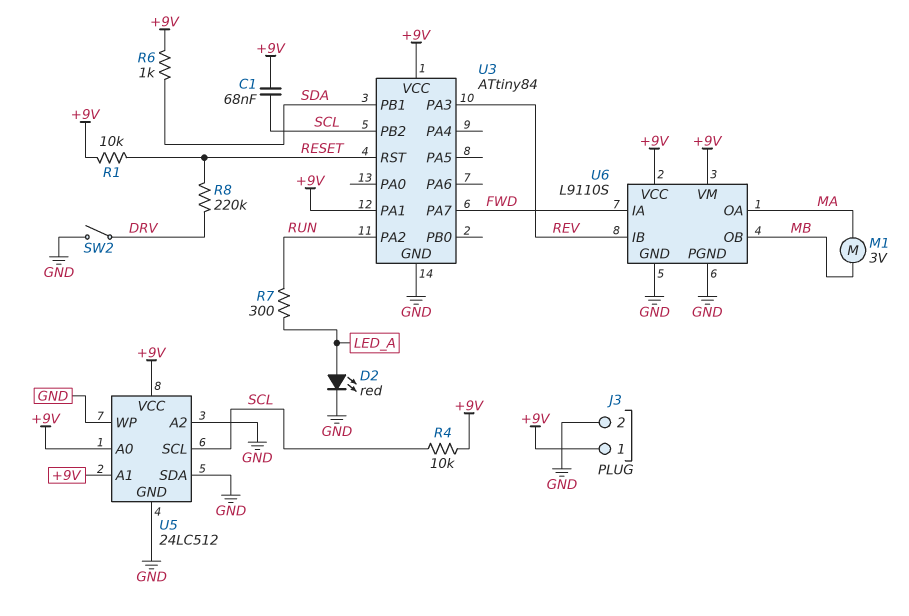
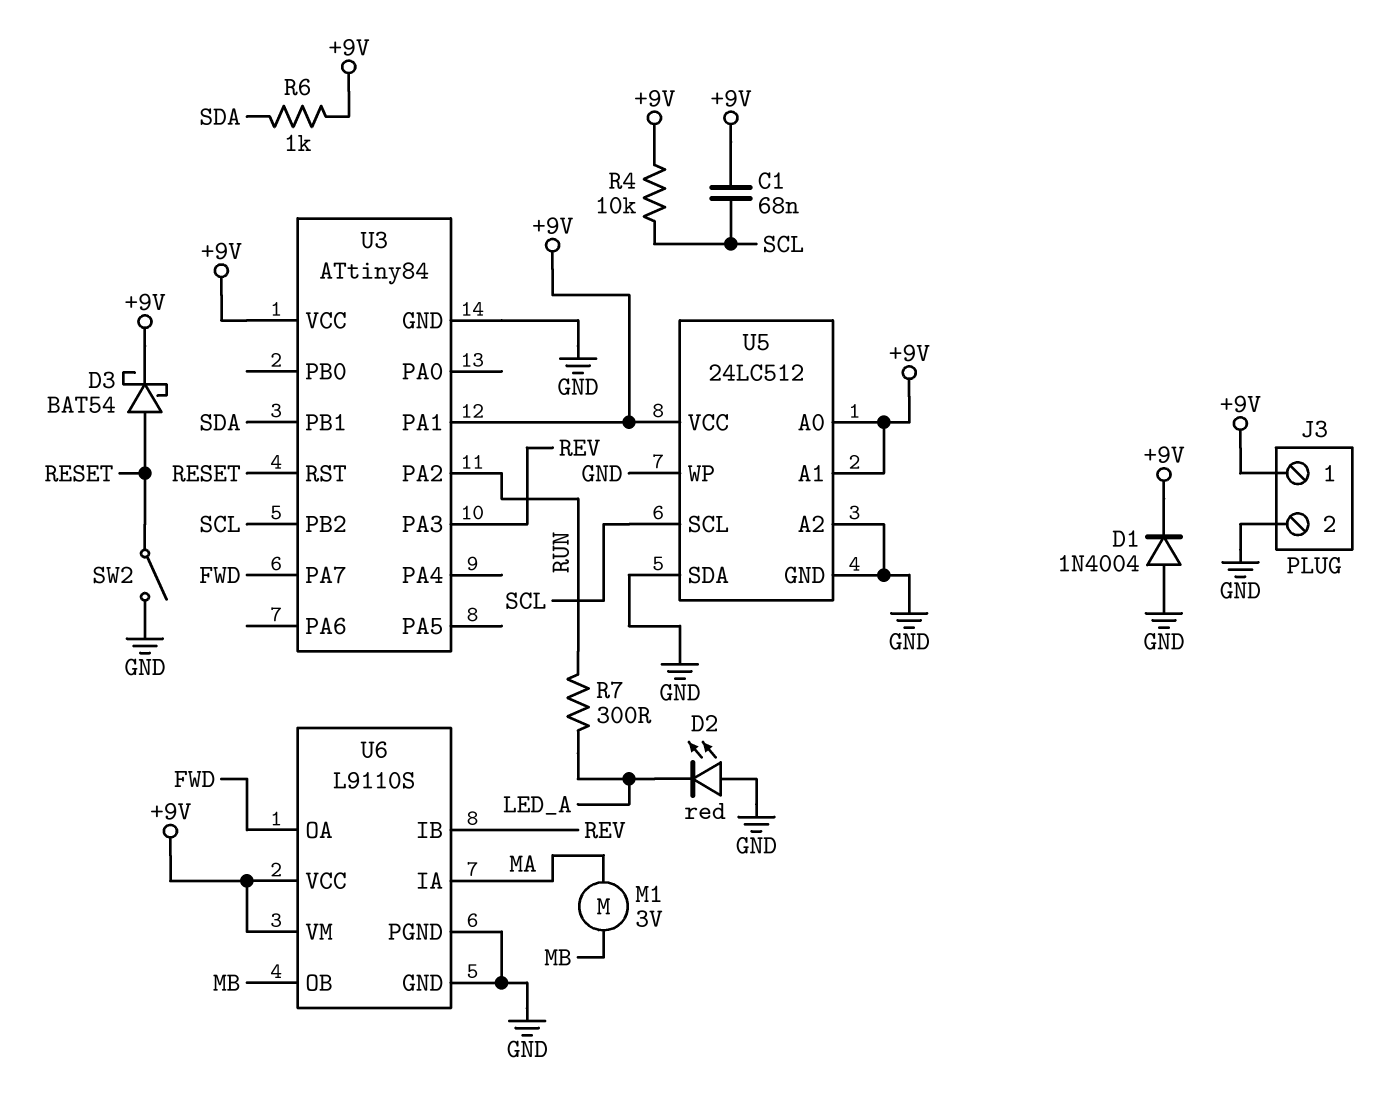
D1: none -> diode 1N4004 (A GND, K +9V)
D2: LED red (A LED_A, K GND) -> LED red (A GND, K LED_A)
D3: none -> schottky BAT54 (A RESET, K +9V)
R1: 10k (+9V, RESET) -> none
R8: 220k (DRV, RESET) -> none
SW2: switch (DRV, GND) -> switch (GND, RESET)
U6 pin IA: FWD -> MA
U6 pin OA: MA -> FWD

